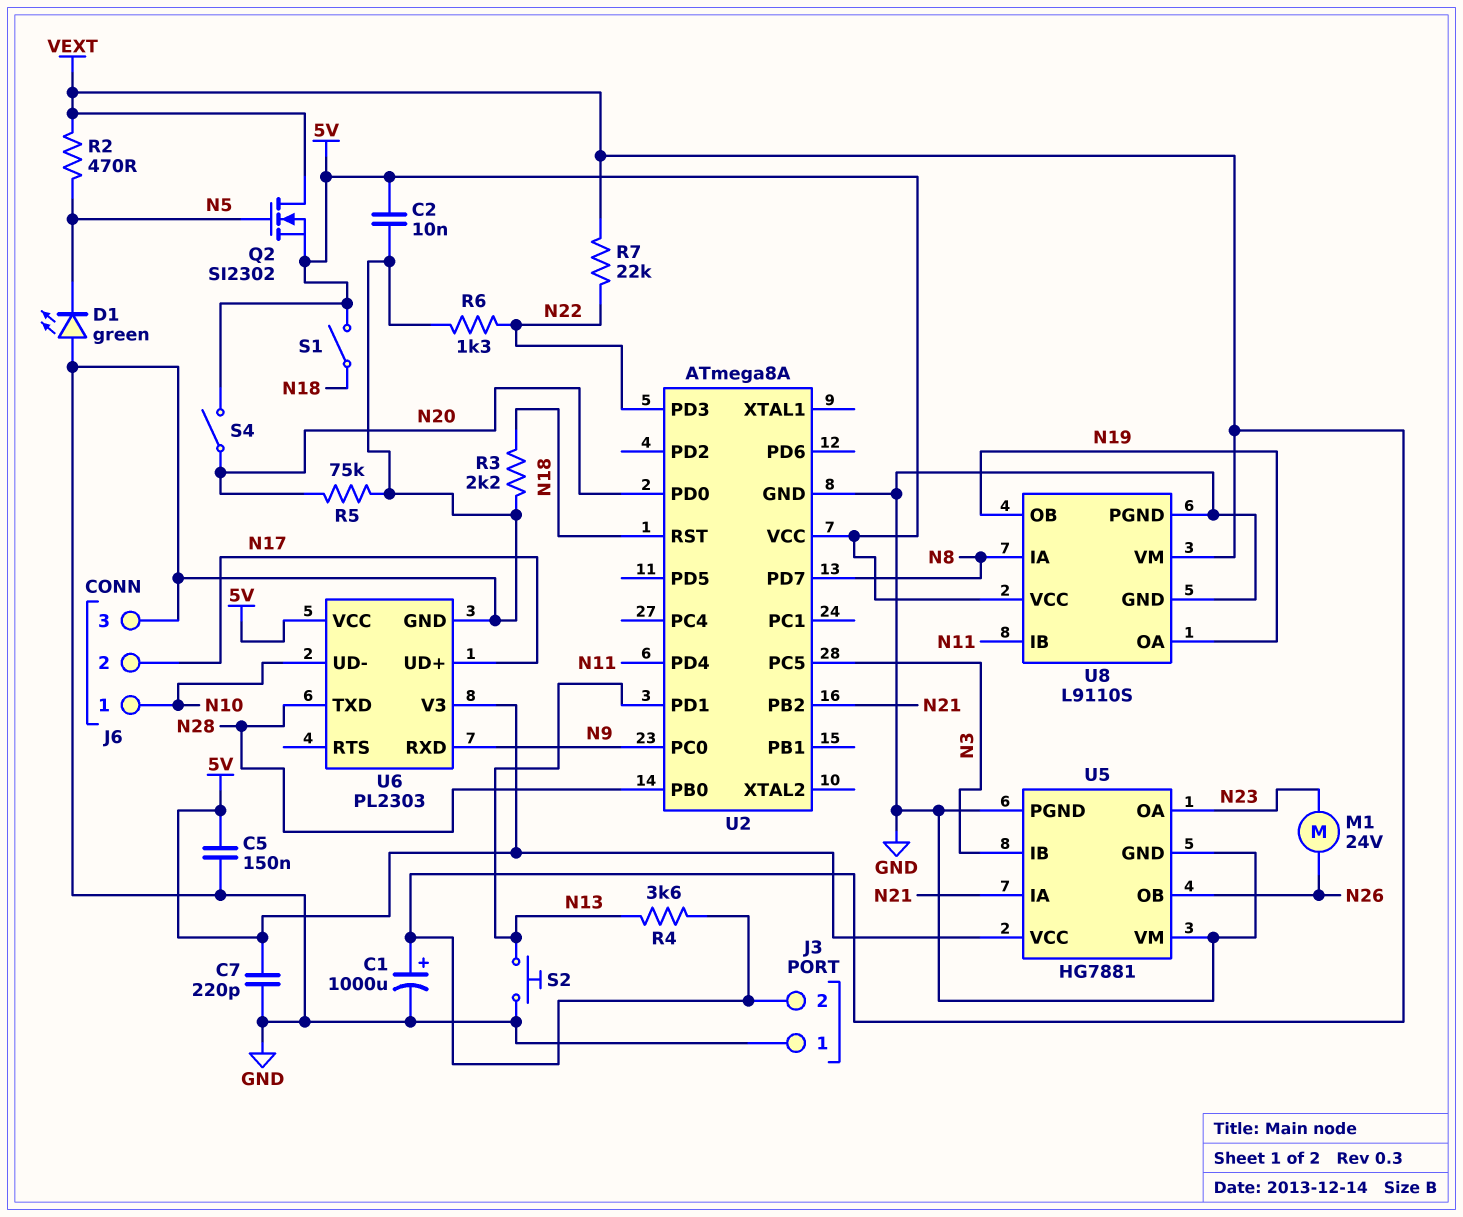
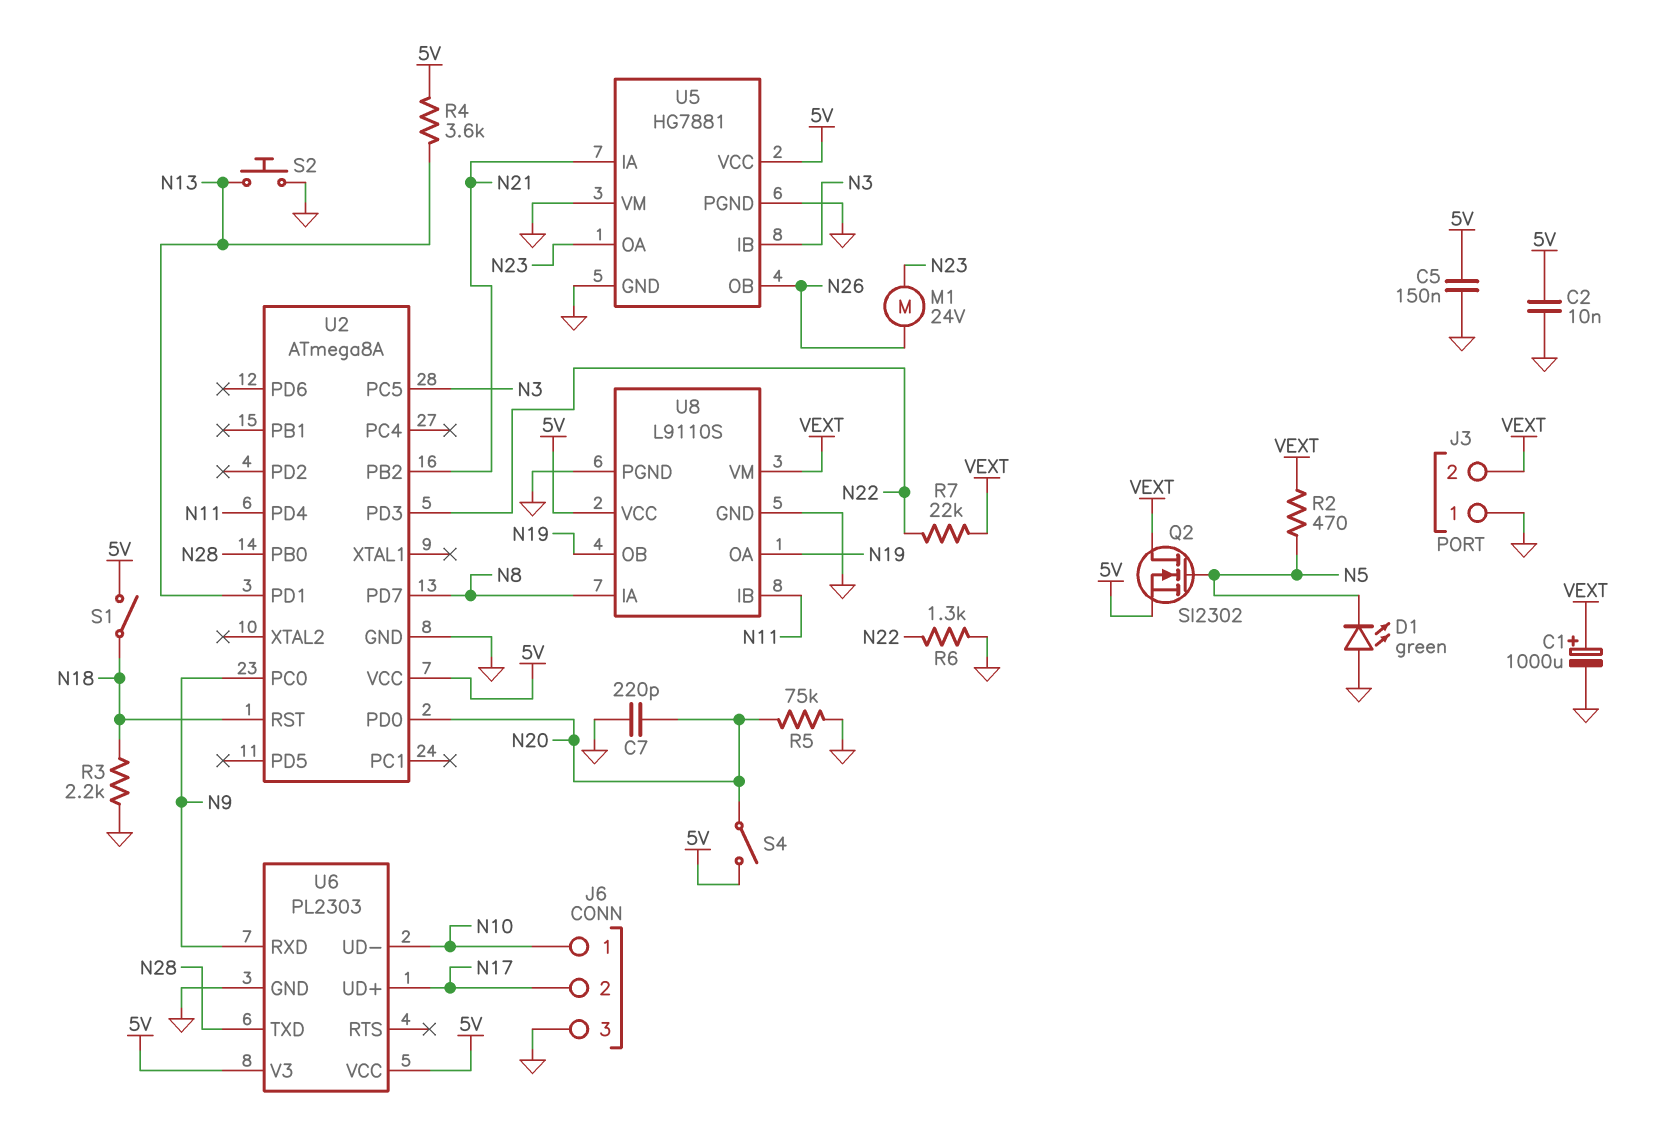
C7: 220pF (5V, GND) -> 220pF (GND, N20)
R4: 3.6k (N13, VEXT) -> 3.6k (5V, N13)

